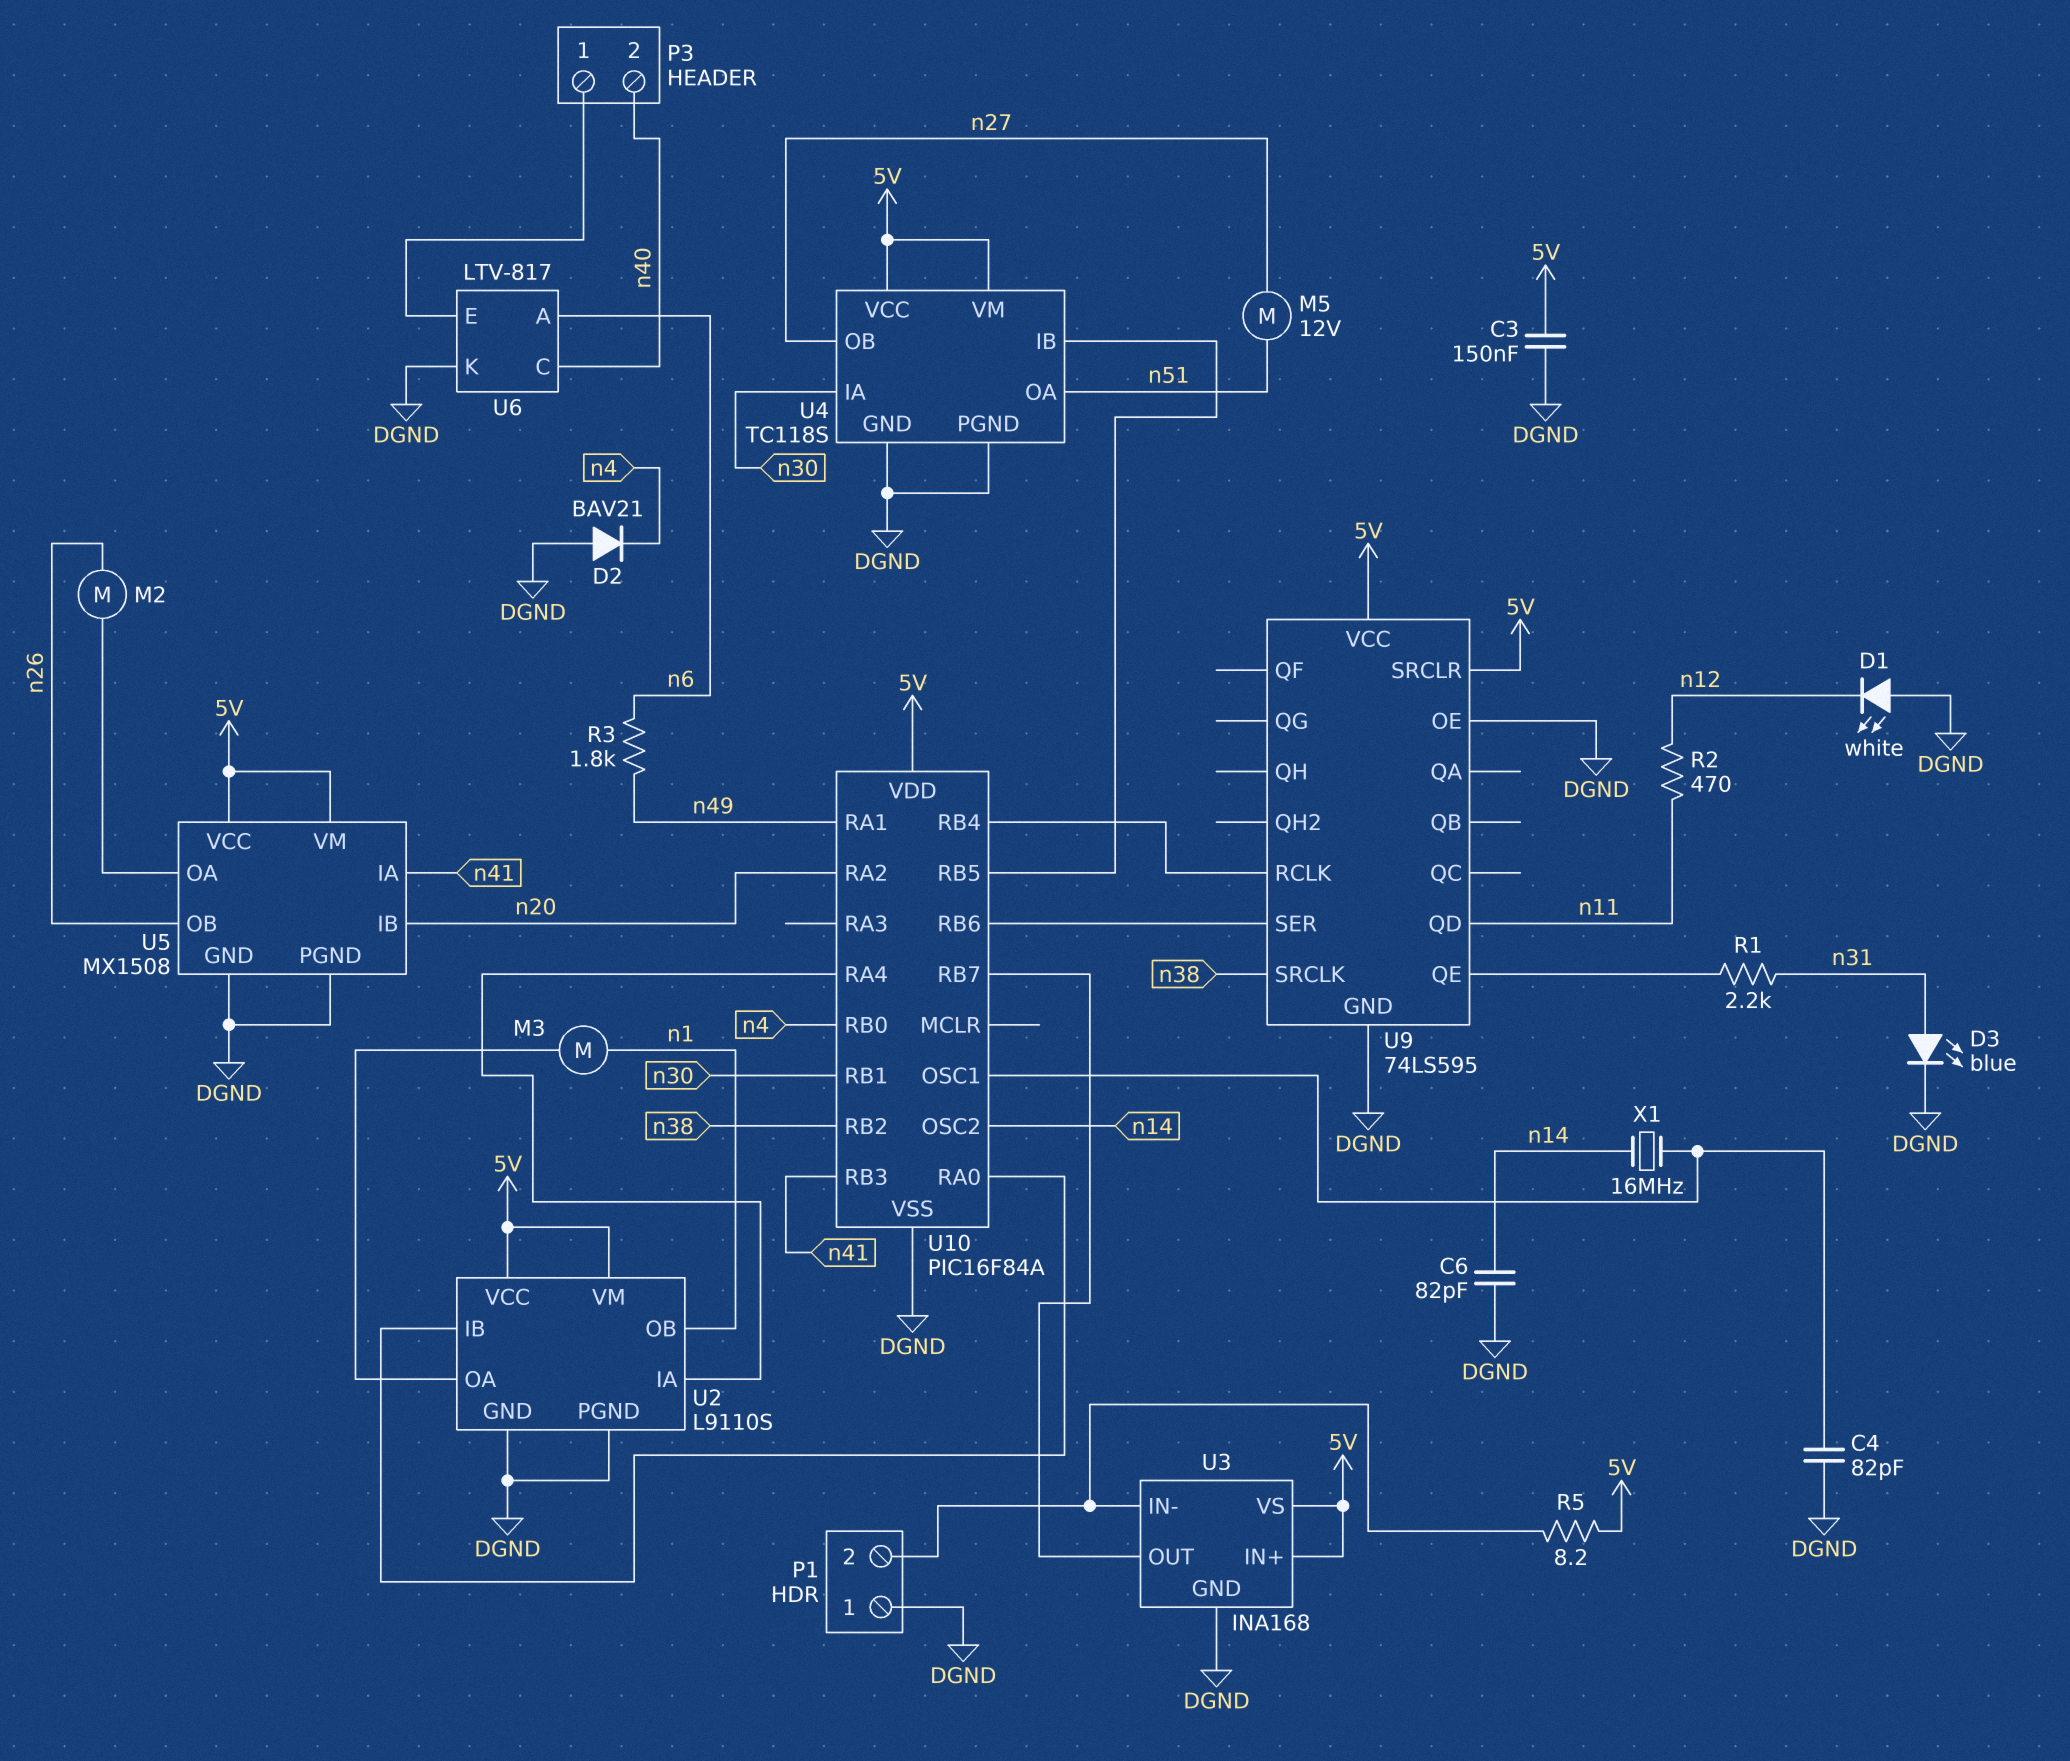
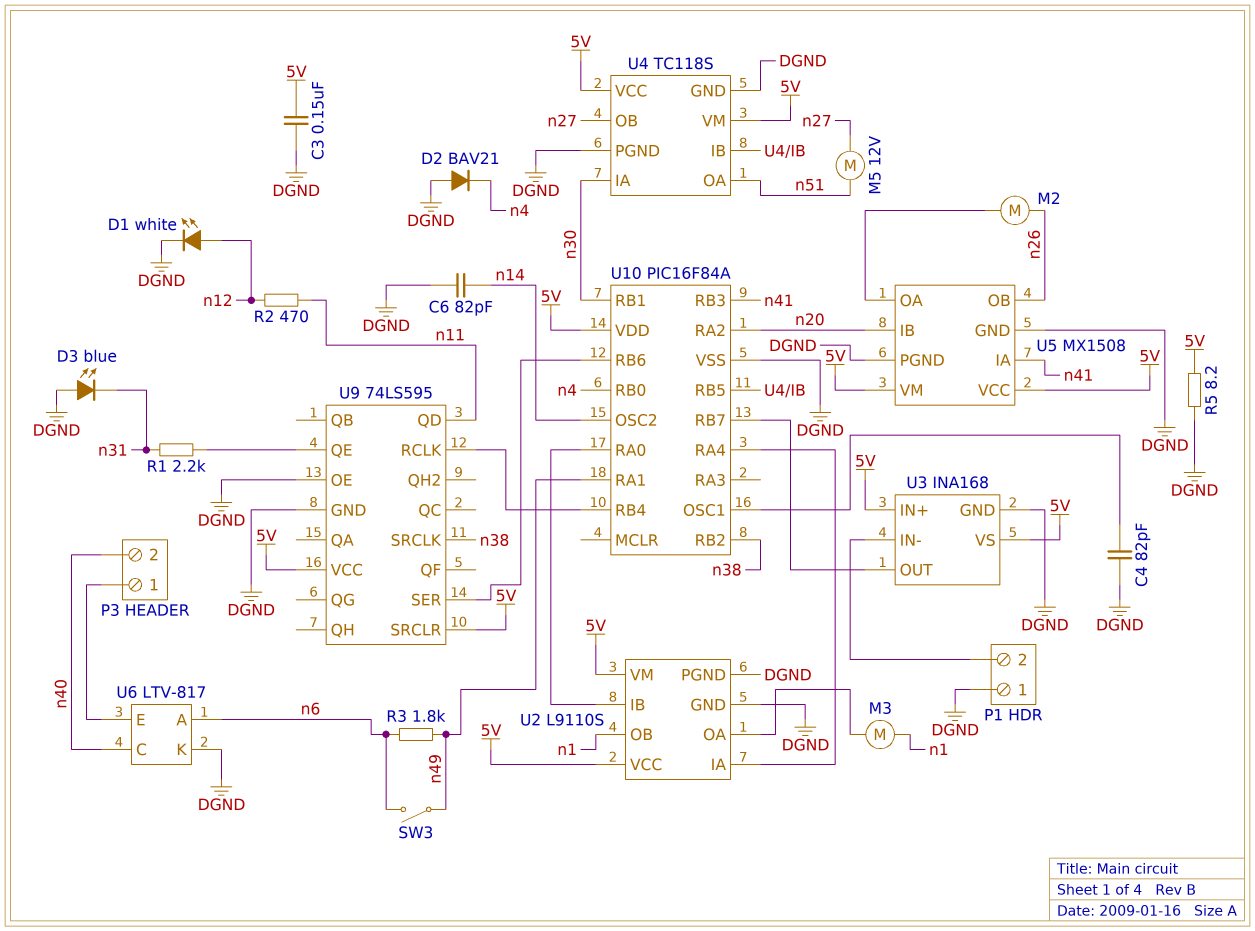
D1: LED white (A DGND, K n12) -> LED white (A n12, K DGND)
D3: LED blue (A n31, K DGND) -> LED blue (A DGND, K n31)
R5: 8.2 (5V, P1/2) -> 8.2 (5V, DGND)
SW3: none -> switch (n6, n49)
X1: 16MHz (U10/OSC1, n14) -> none

